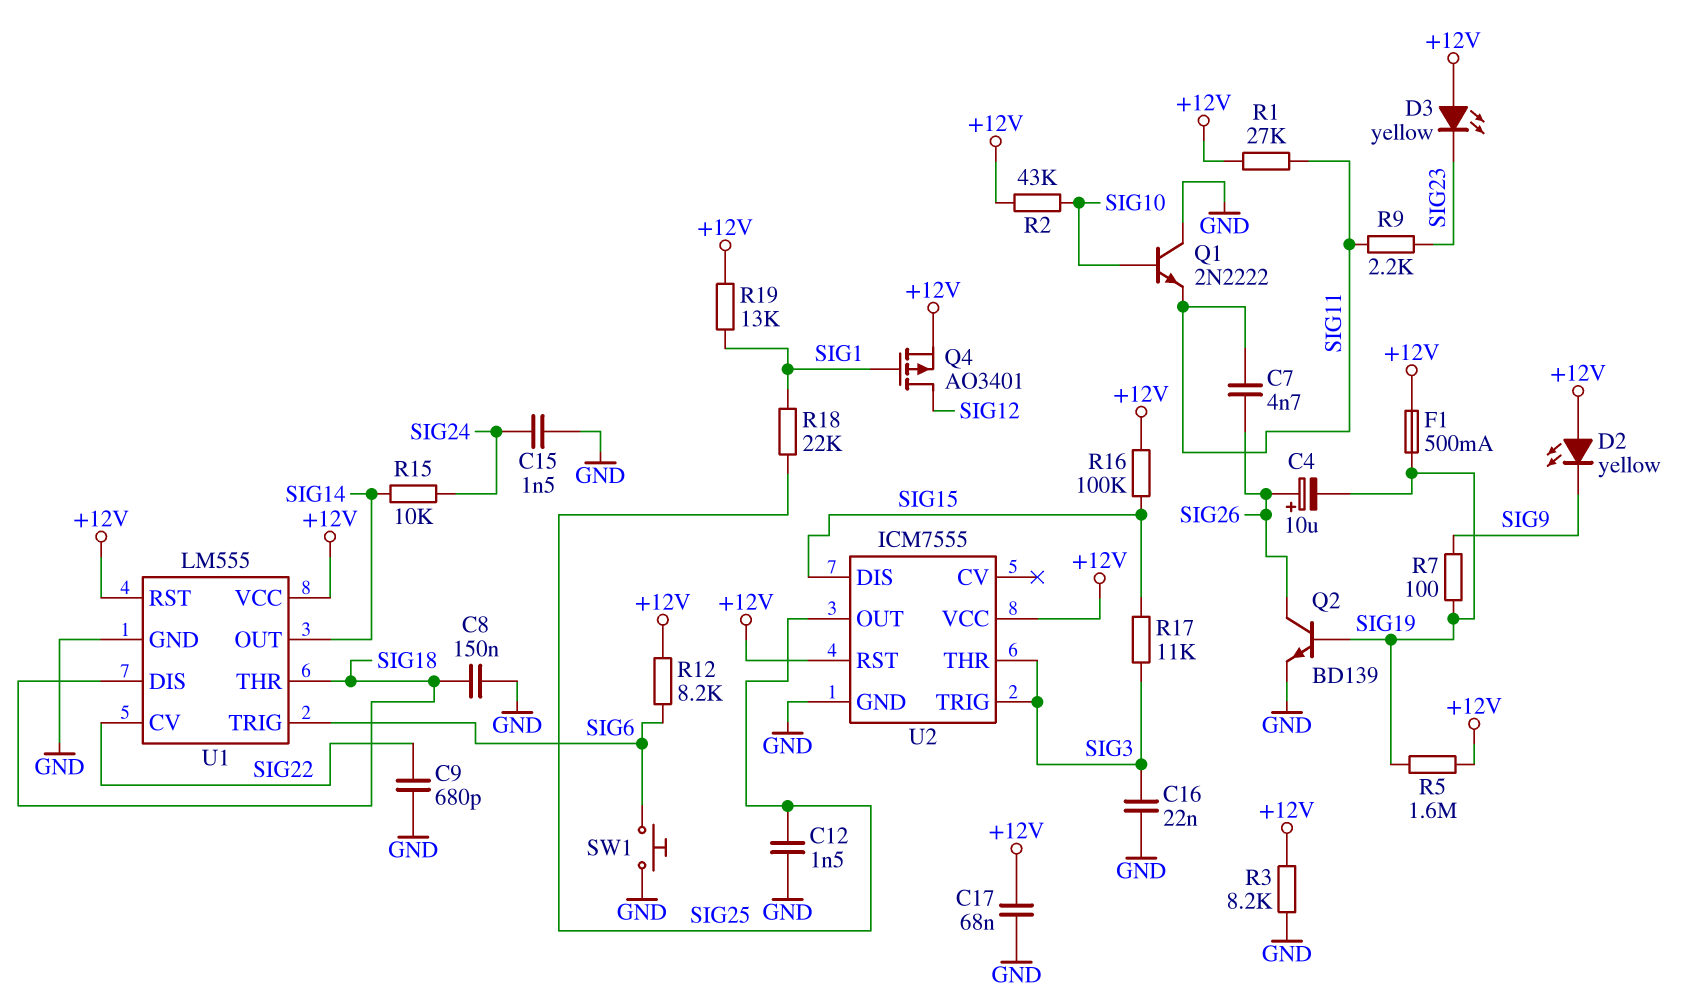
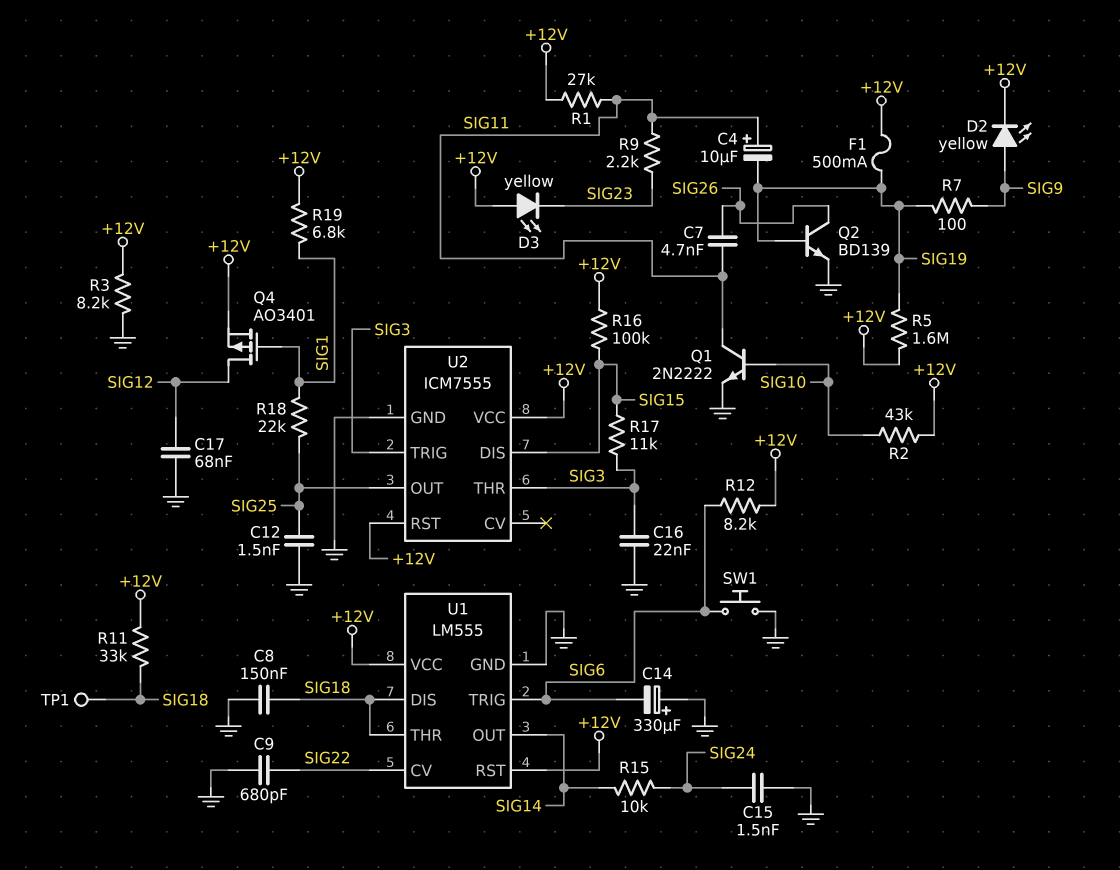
C4: 10uF (plus SIG26, minus SIG19) -> 10uF (plus SIG11, minus SIG19)
C14: none -> 330uF (plus GND, minus SIG6)
C17: 68nF (+12V, GND) -> 68nF (GND, SIG12)
D2: LED yellow (A +12V, K SIG9) -> LED yellow (A SIG9, K +12V)
Q1: NPN 2N2222 (B SIG10, C GND, E SIG11) -> NPN 2N2222 (B SIG10, C SIG11, E GND)
R11: none -> 33k (+12V, SIG18)
R19: 13k (+12V, SIG1) -> 6.8k (+12V, SIG1)
TP1: none -> test point (SIG18)

